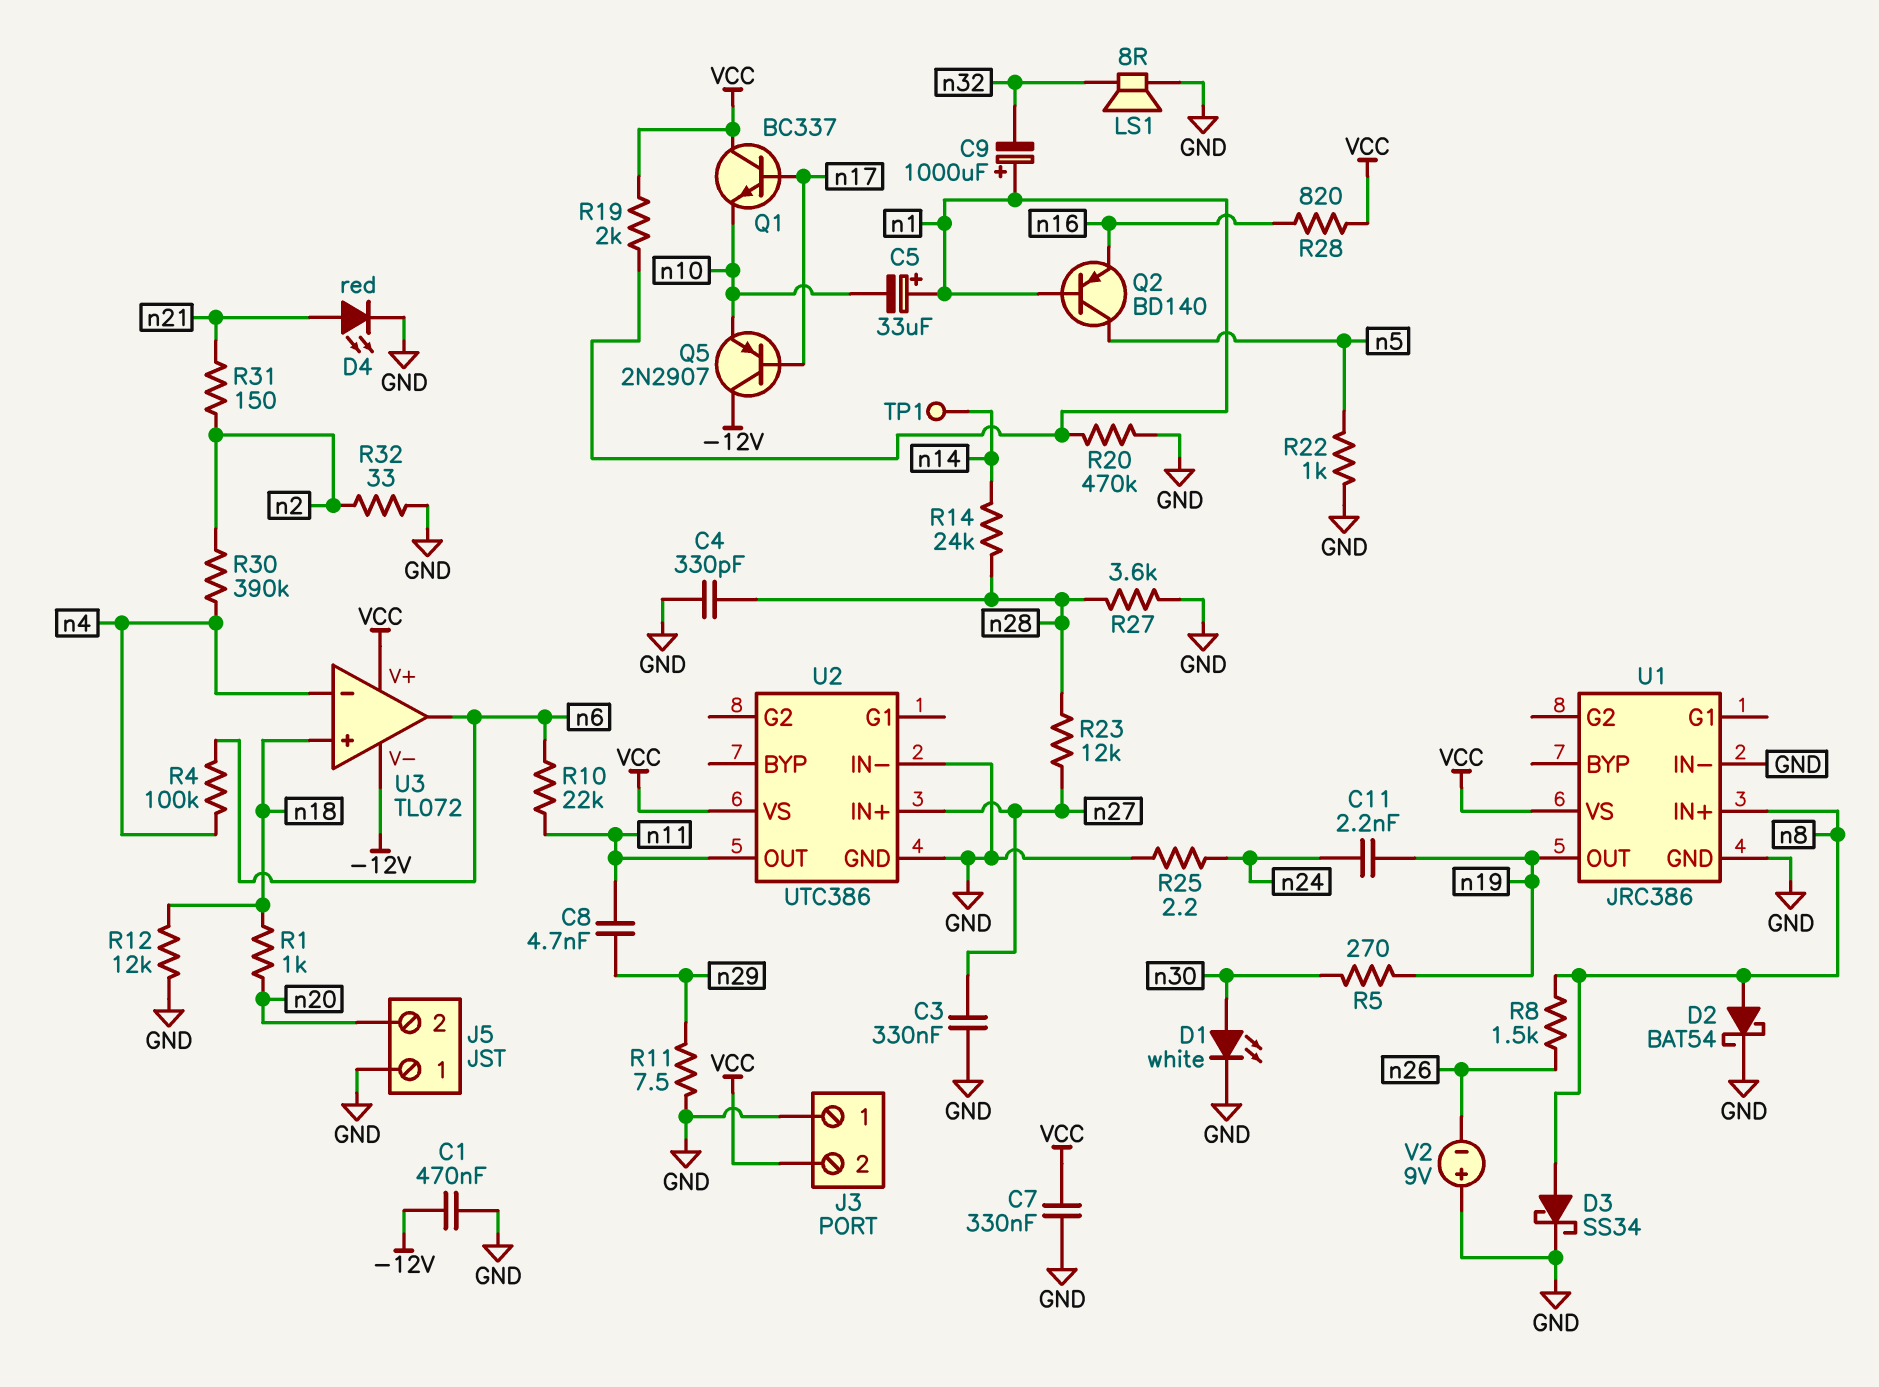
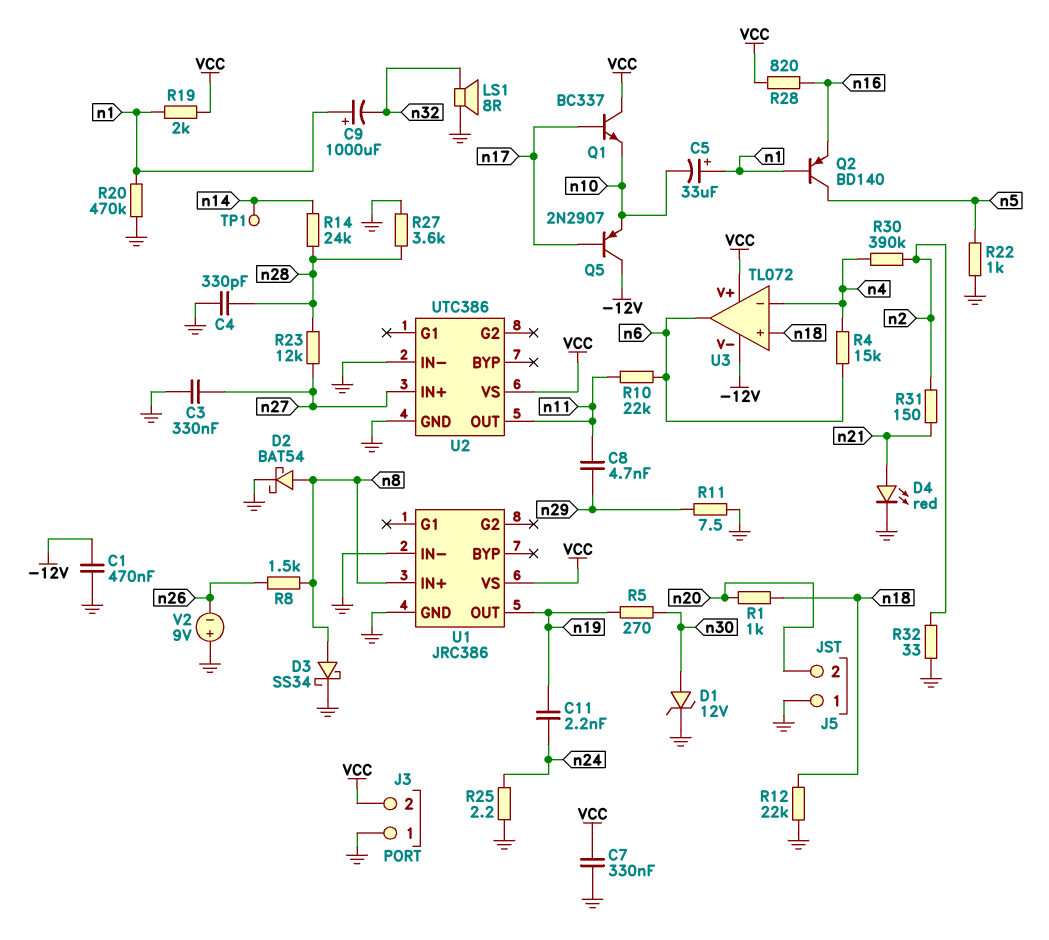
D1: LED white (A n30, K GND) -> zener 12V (A n30, K GND)
R4: 100k (n4, n6) -> 15k (n4, n6)
R12: 12k (GND, n18) -> 22k (GND, n18)

